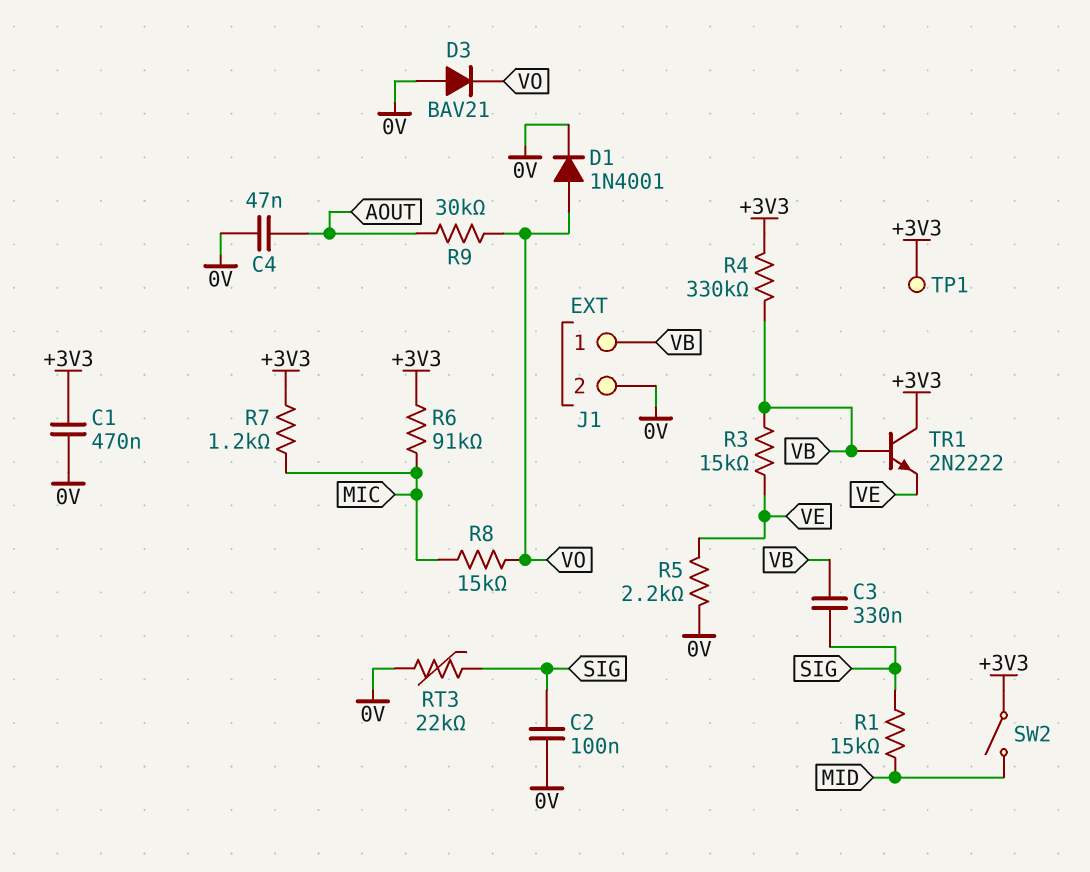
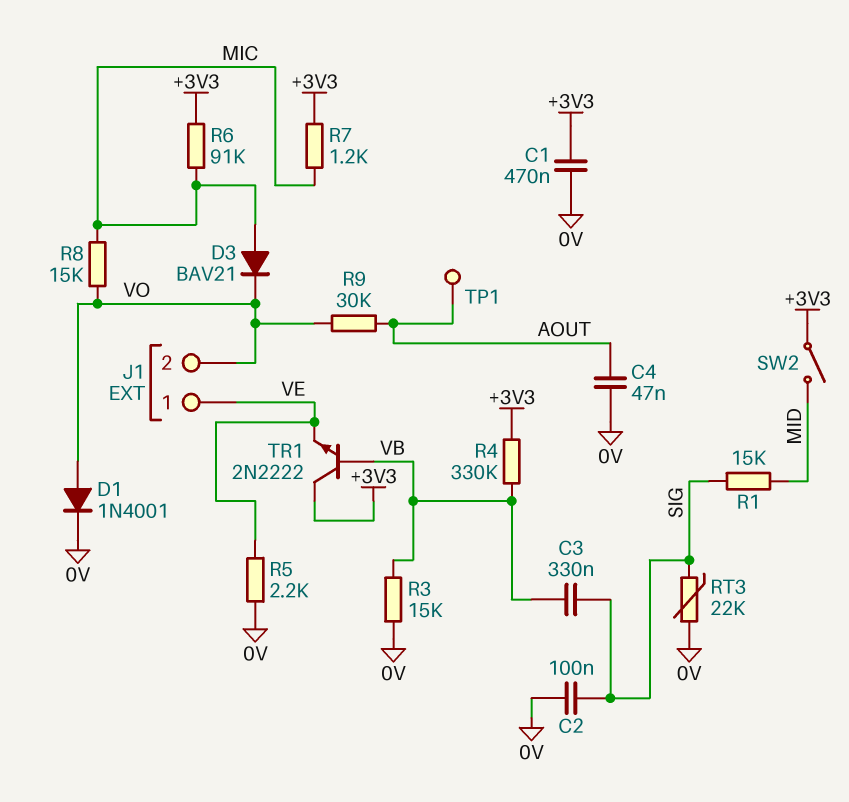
D3: diode BAV21 (A 0V, K VO) -> diode BAV21 (A MIC, K VO)
J1 pin 1: VB -> VE
J1 pin 2: 0V -> VO
R3: 15k (VB, VE) -> 15k (0V, VB)
TP1: test point (+3V3) -> test point (AOUT)

